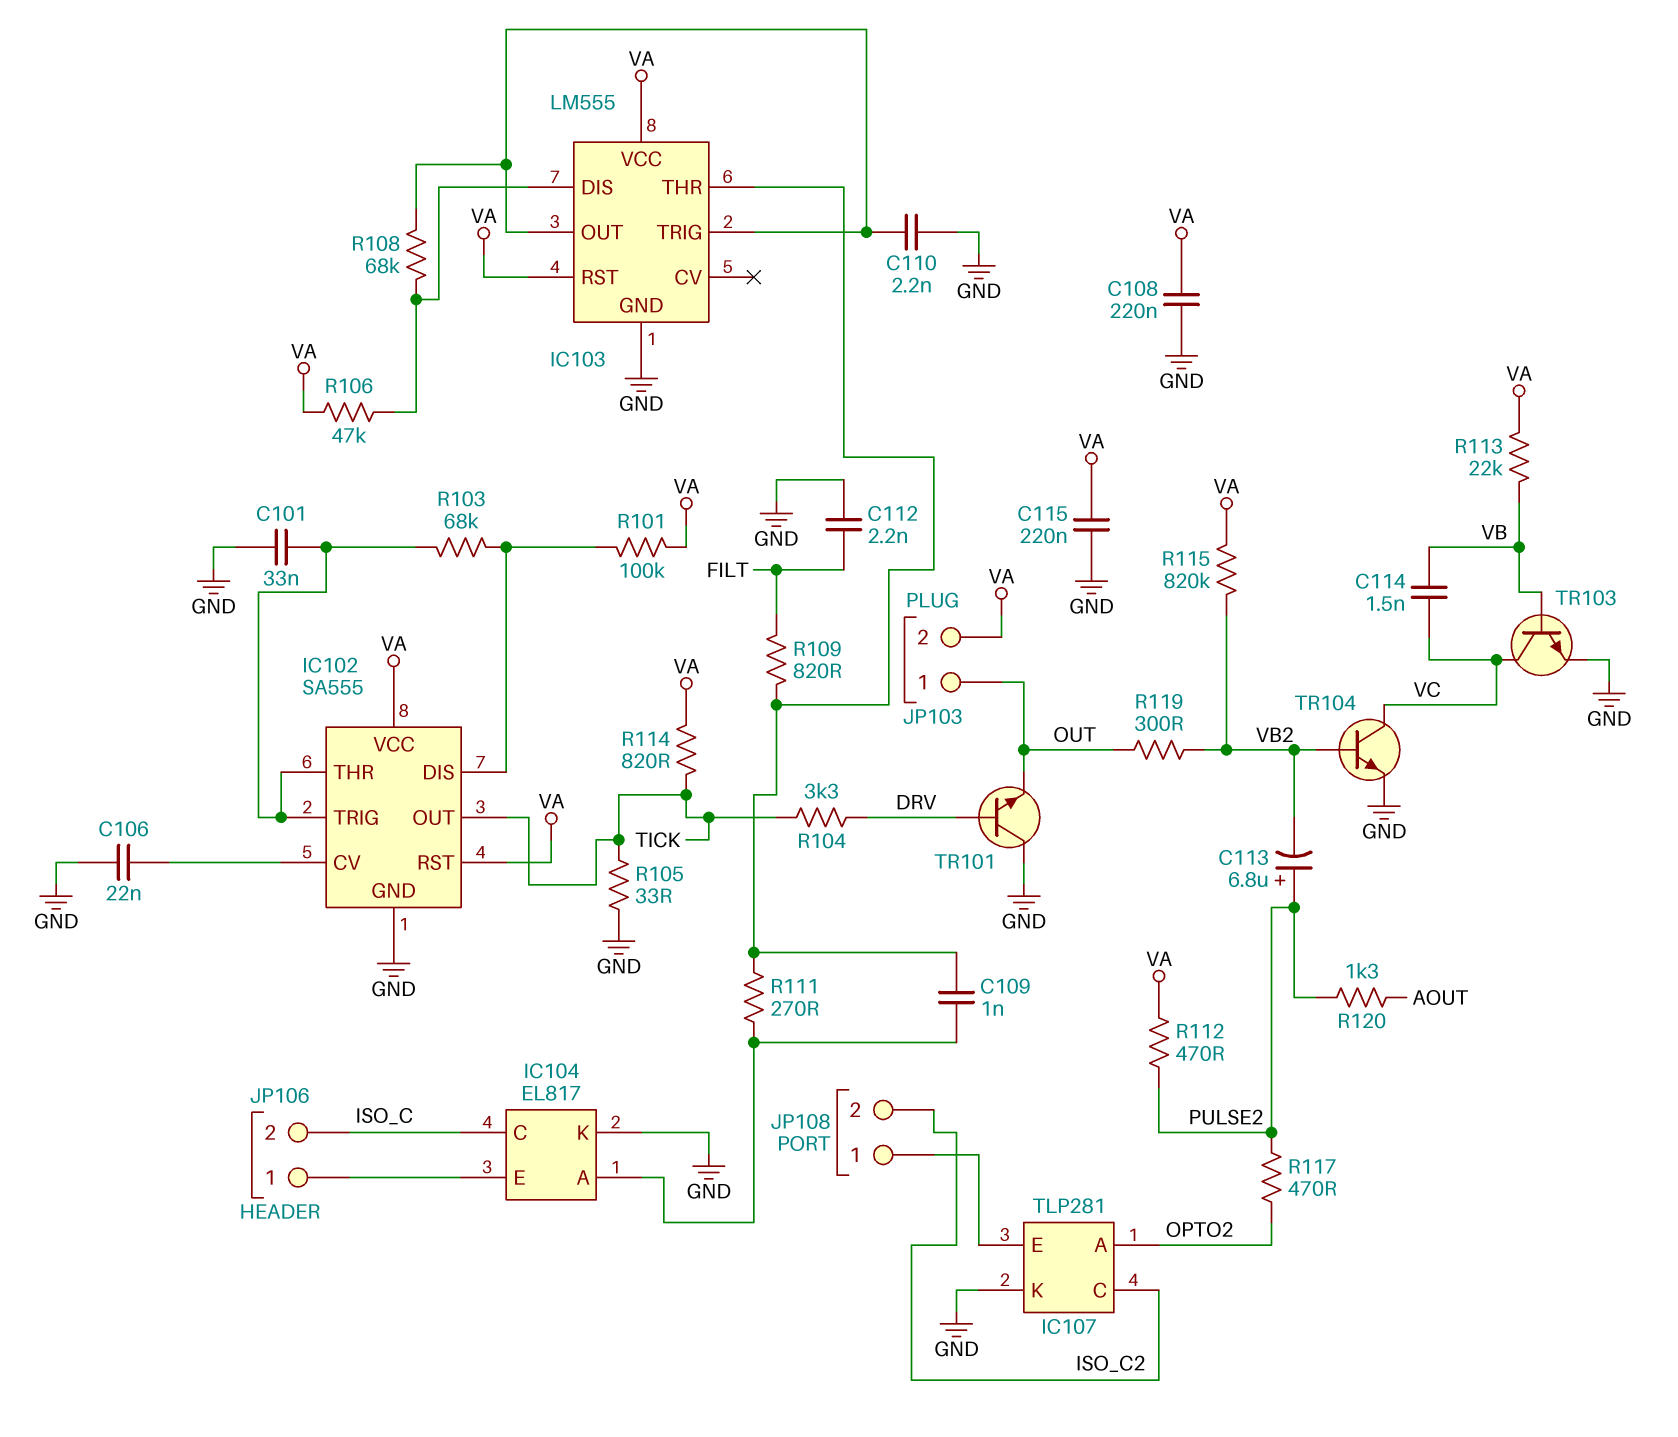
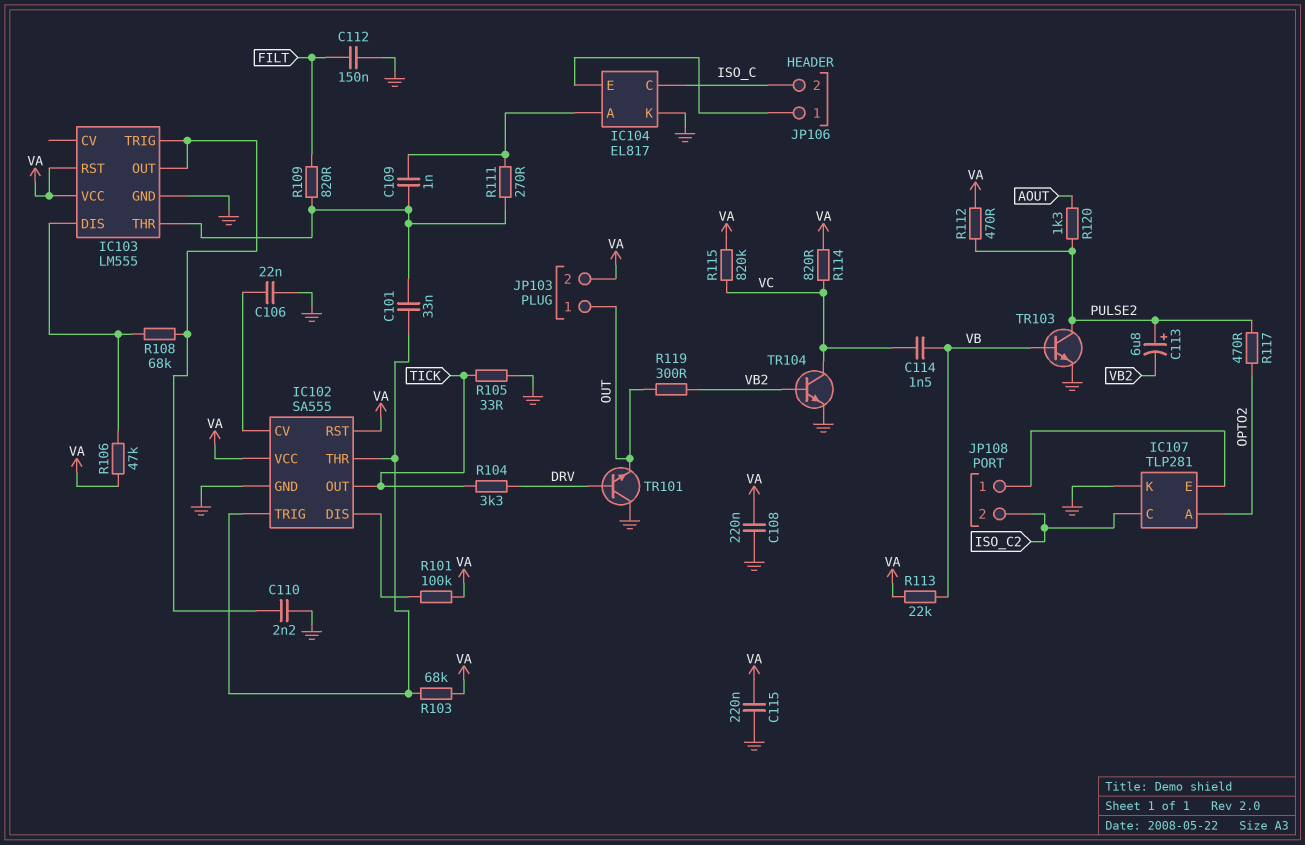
C101: 33nF (GND, IC102/THR) -> 33nF (IC102/THR, IC103/THR)
C112: 2.2nF (FILT, GND) -> 150nF (FILT, GND)
R103: 68k (IC102/DIS, IC102/THR) -> 68k (IC102/THR, VA)
R114: 820 (TICK, VA) -> 820 (VA, VC)
R115: 820k (VA, VB2) -> 820k (VA, VC)
TR103: NPN (B VB, C VC, E GND) -> NPN (B VB, C PULSE2, E GND)

